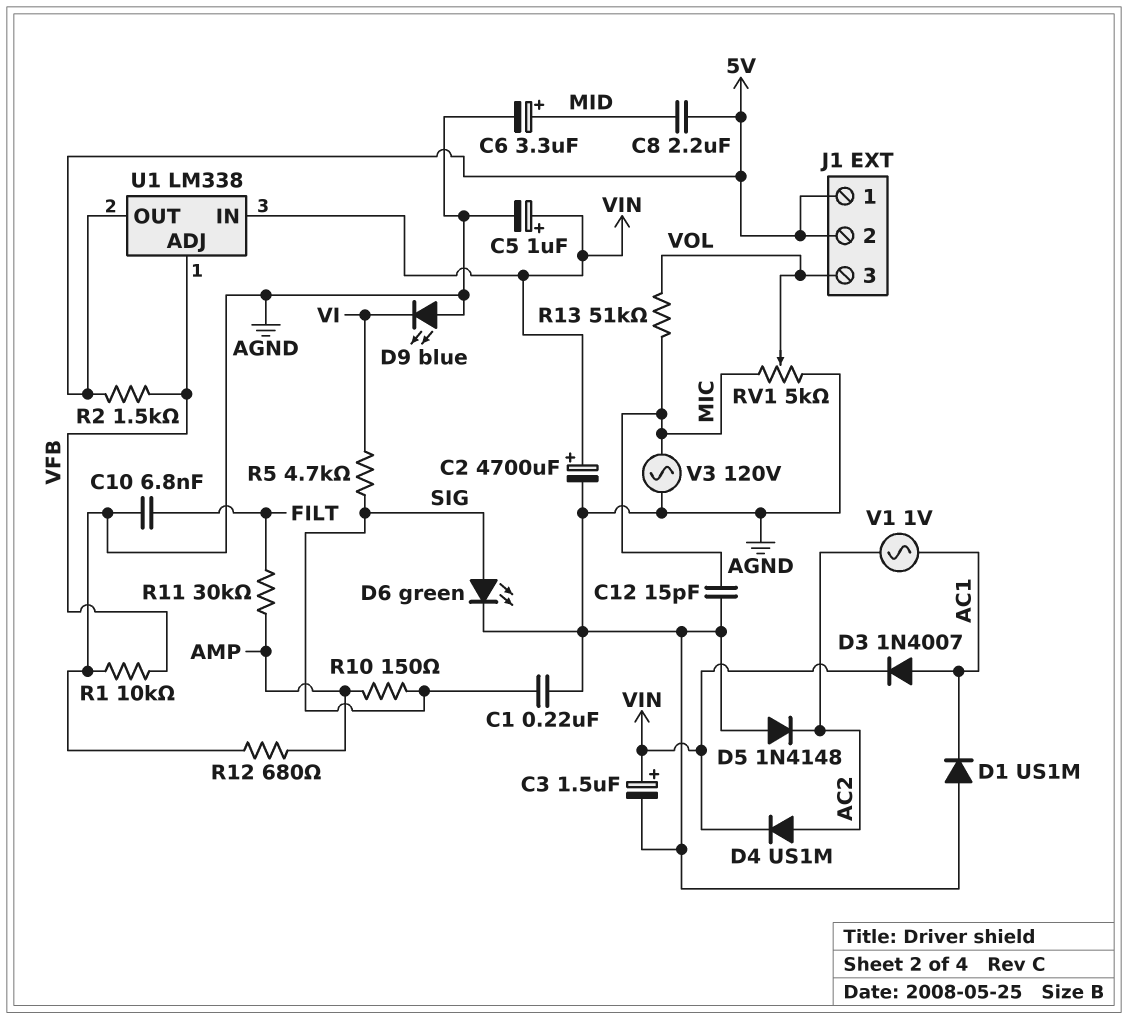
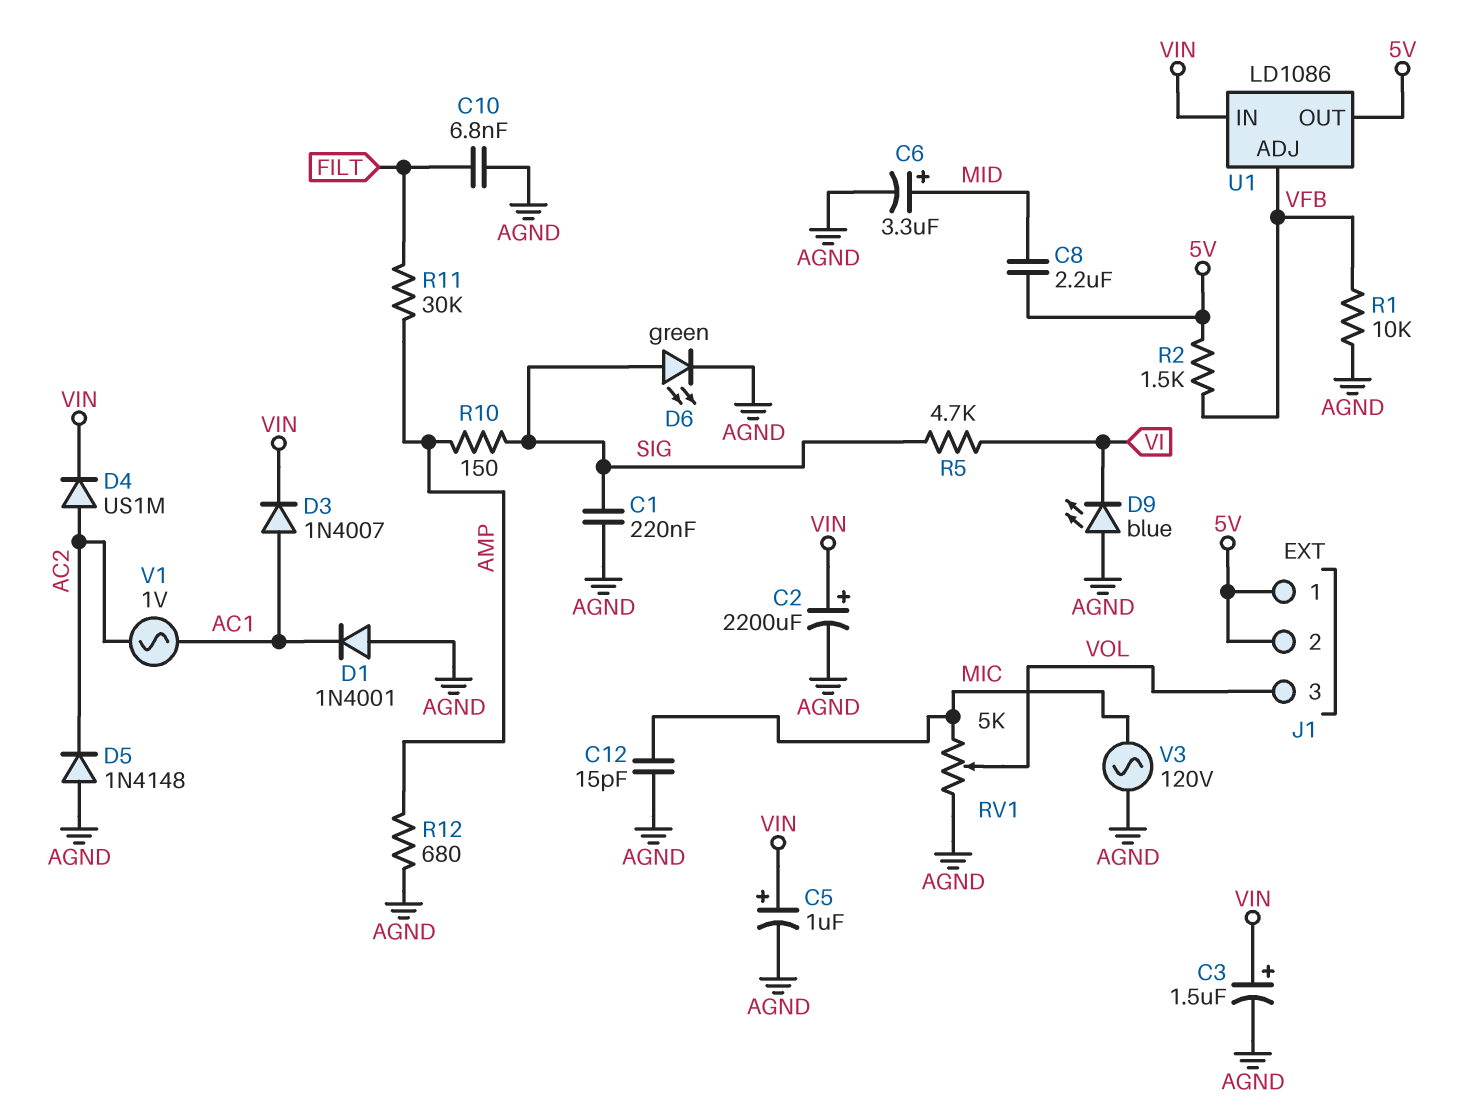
C2: 4700uF (plus VIN, minus AGND) -> 2200uF (plus VIN, minus AGND)
D1: diode US1M (A AGND, K AC1) -> diode 1N4001 (A AGND, K AC1)
R13: 51k (MIC, VOL) -> none
U1: LM338 -> LD1086

